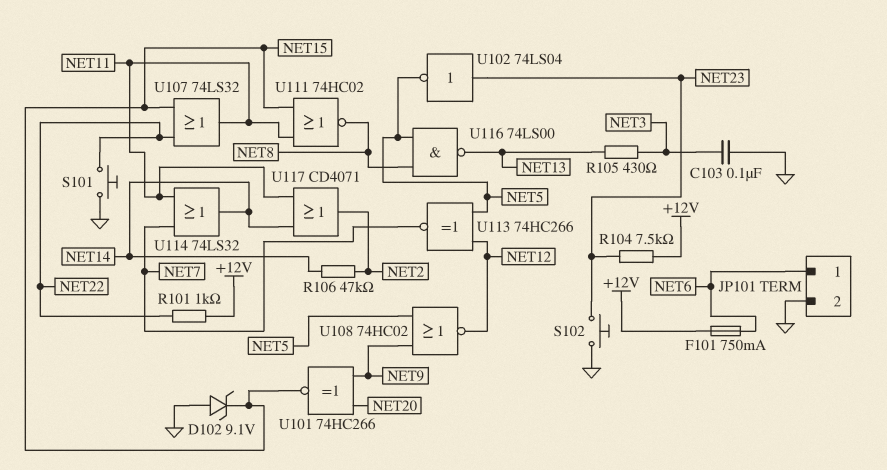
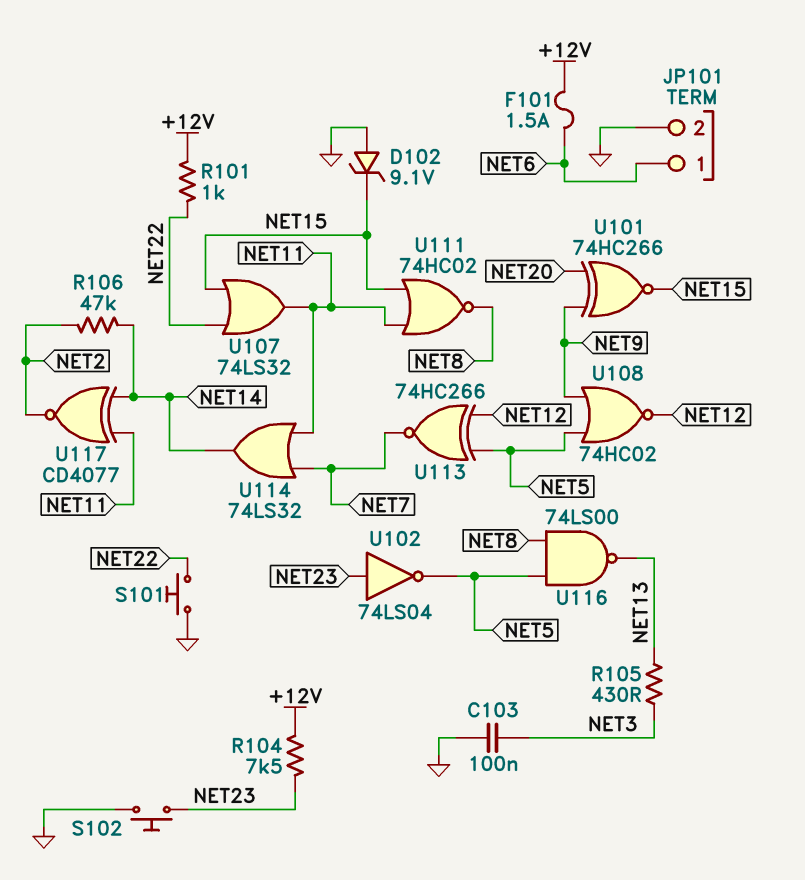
F101: 750mA (+12V, NET6) -> 1.5A (+12V, NET6)
U117: OR CD4071 (in NET11, in NET14, out NET2) -> XNOR CD4077 (in NET11, in NET14, out NET2)

